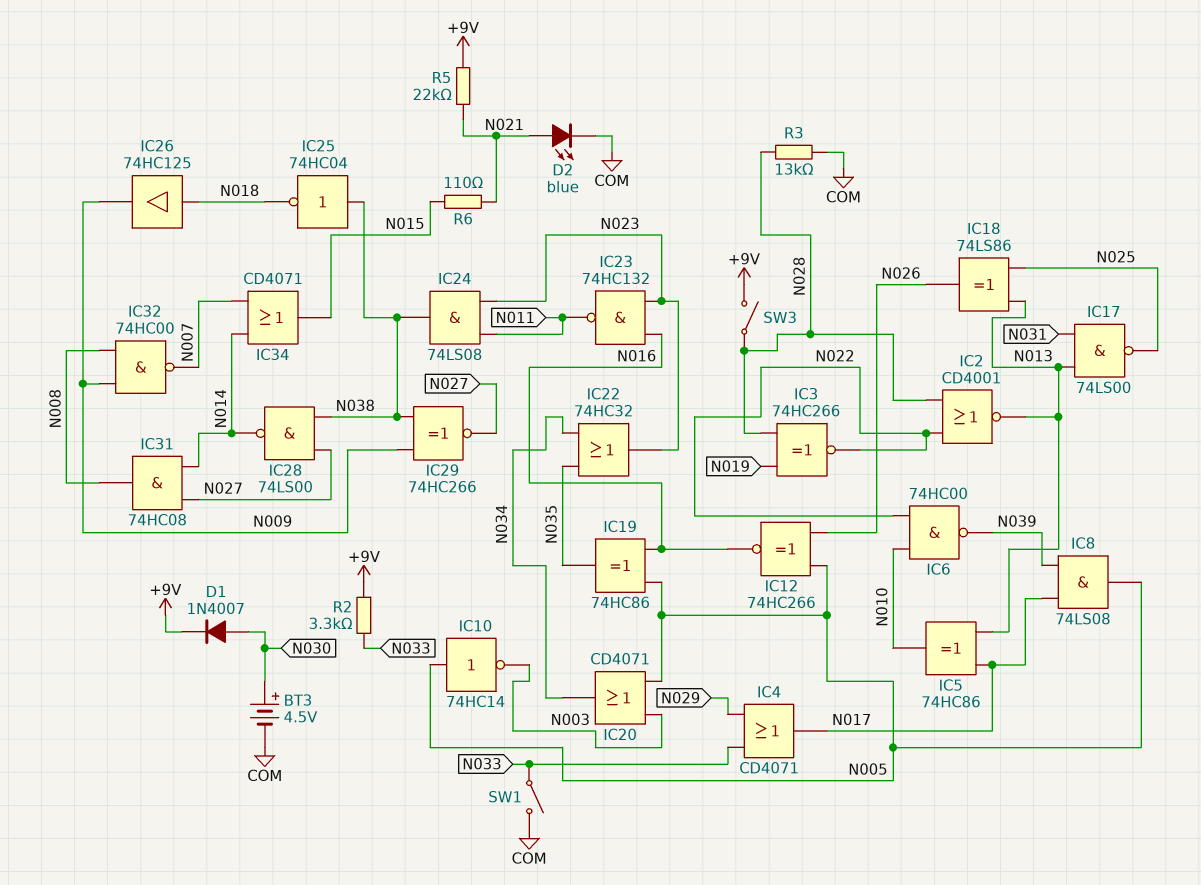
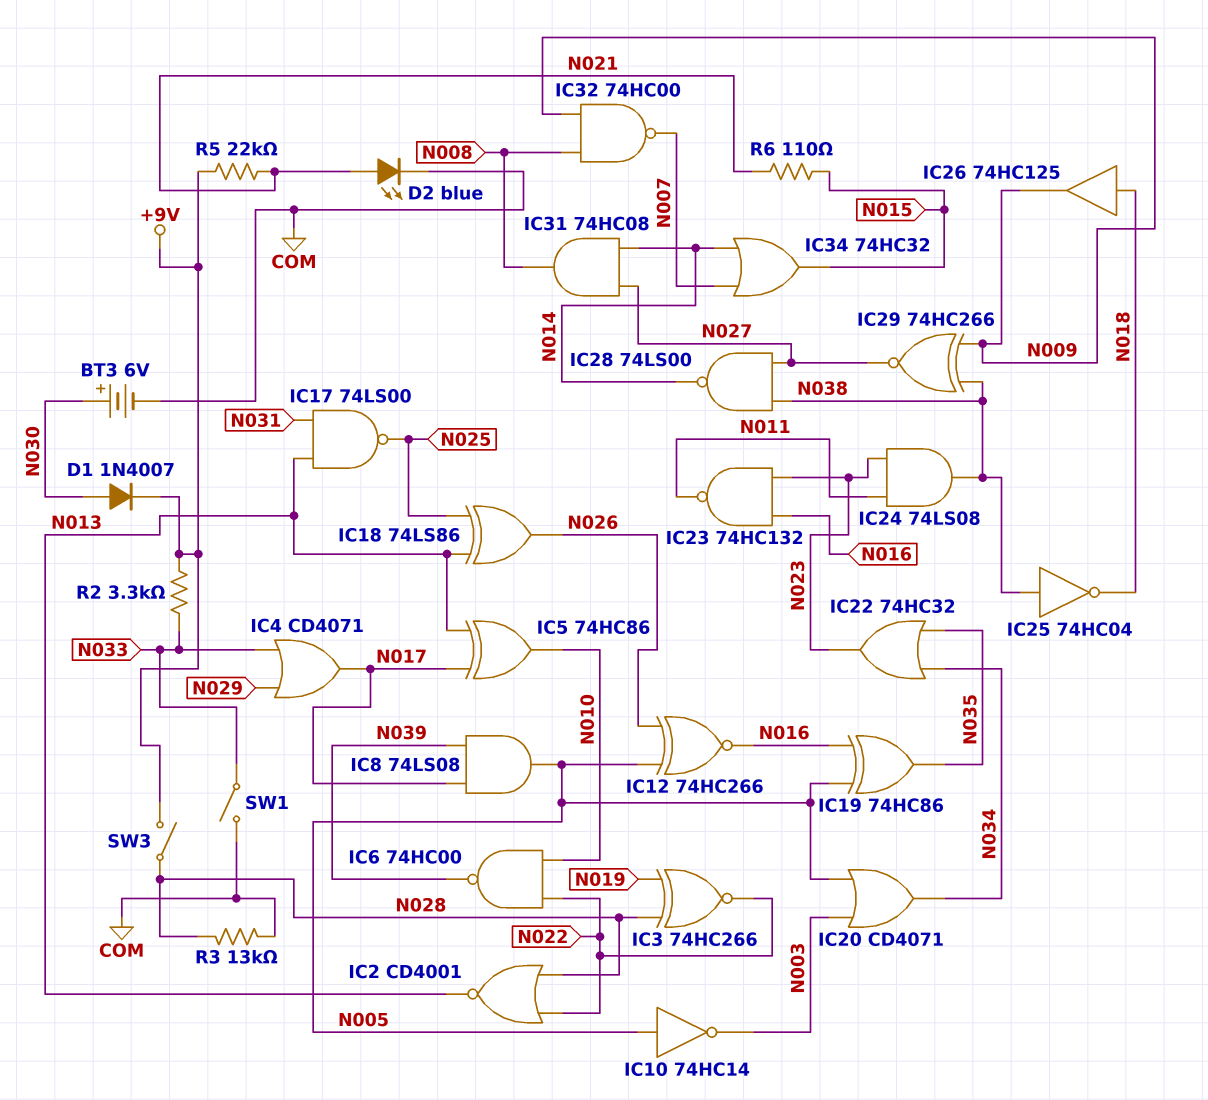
BT3: 4.5V (plus N030, minus COM) -> 6V (plus N030, minus COM)
IC34: OR CD4071 (in N007, in N014, out N015) -> OR 74HC32 (in N007, in N014, out N015)

